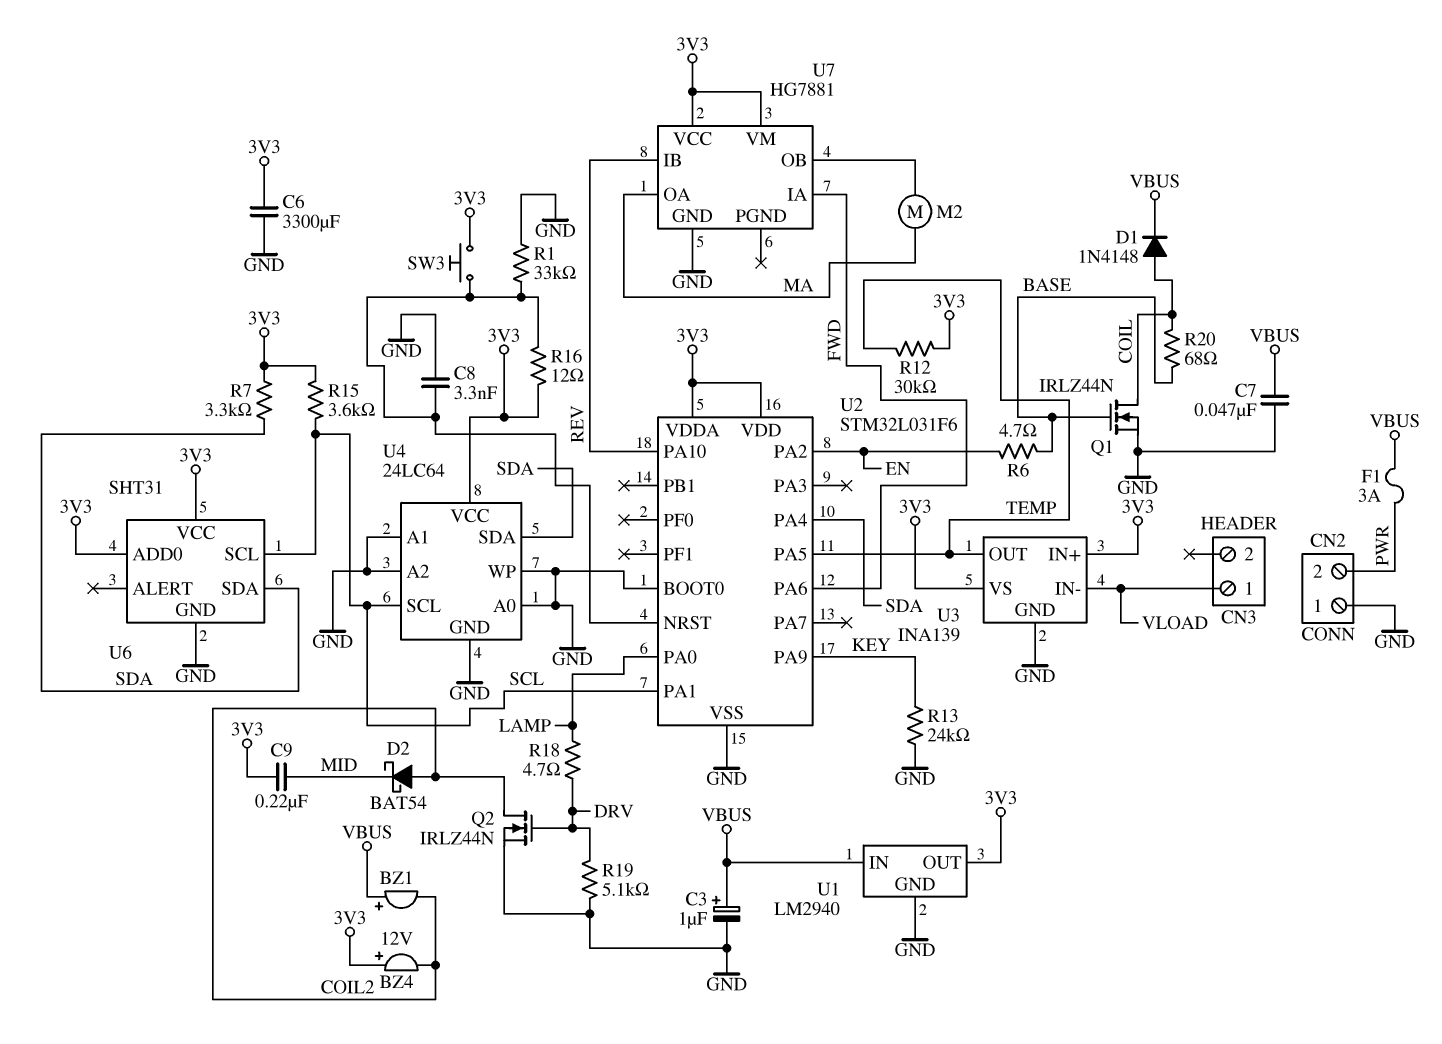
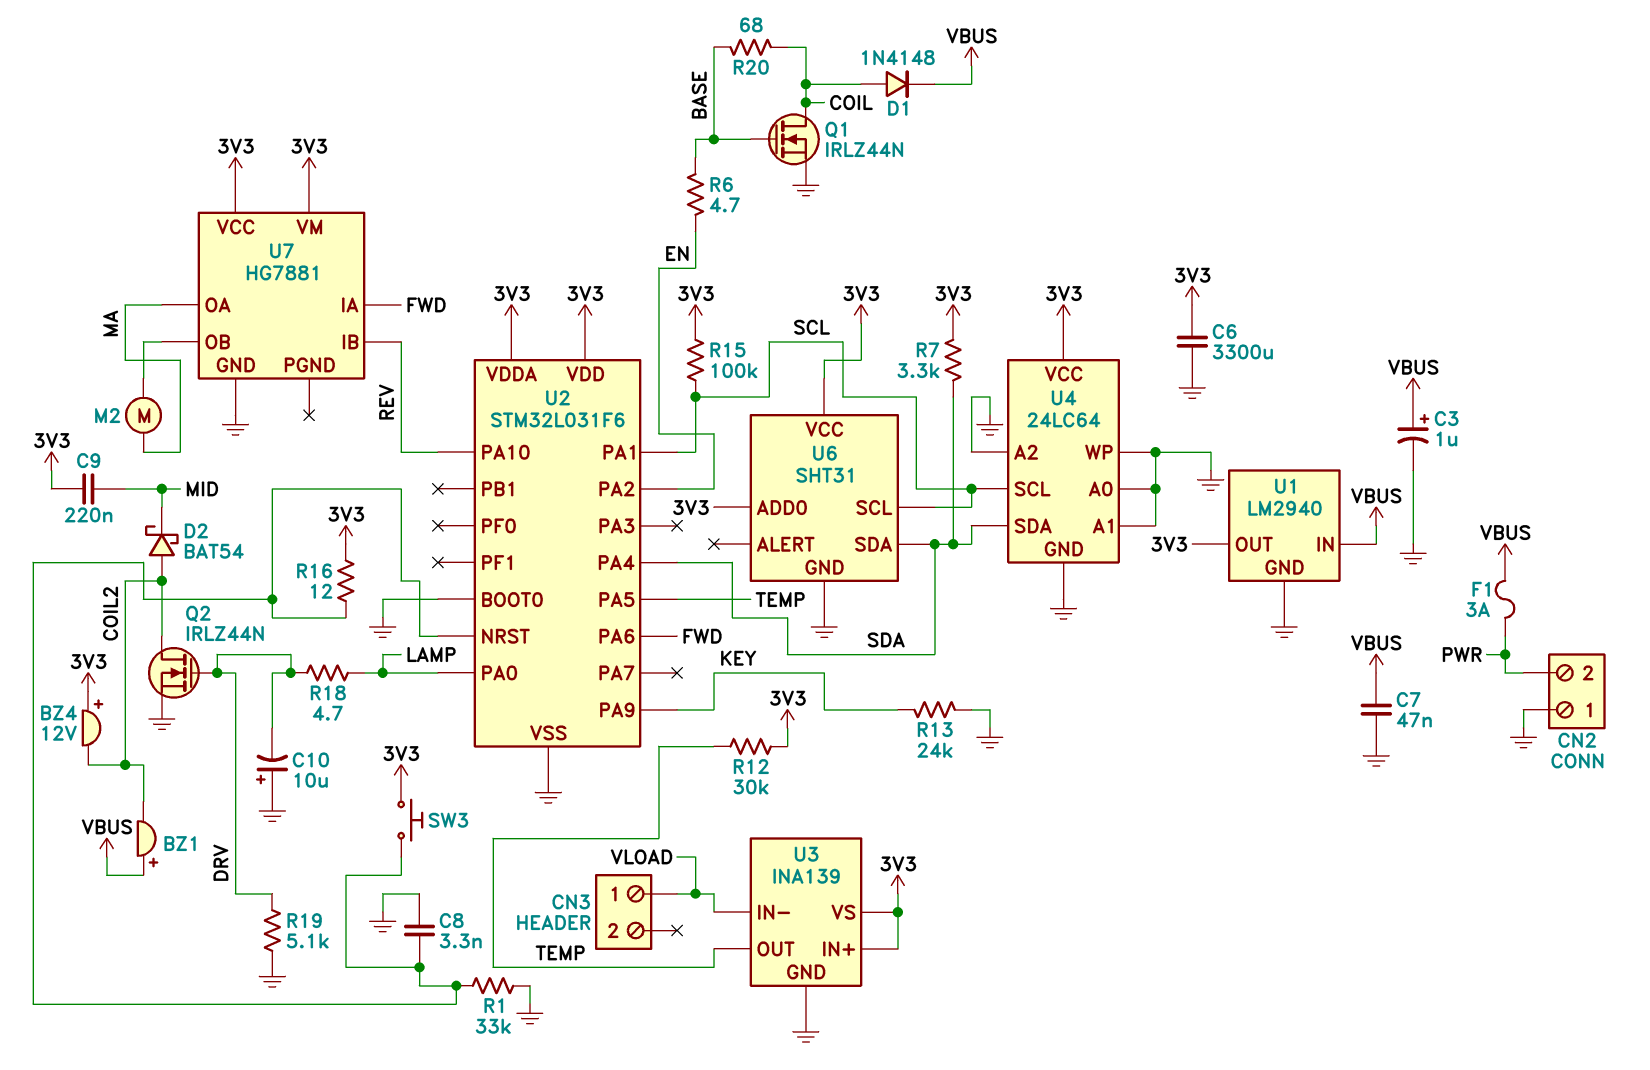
C10: none -> 10uF (plus GND, minus DRV)
R15: 3.6k (3V3, SCL) -> 100k (3V3, SCL)

